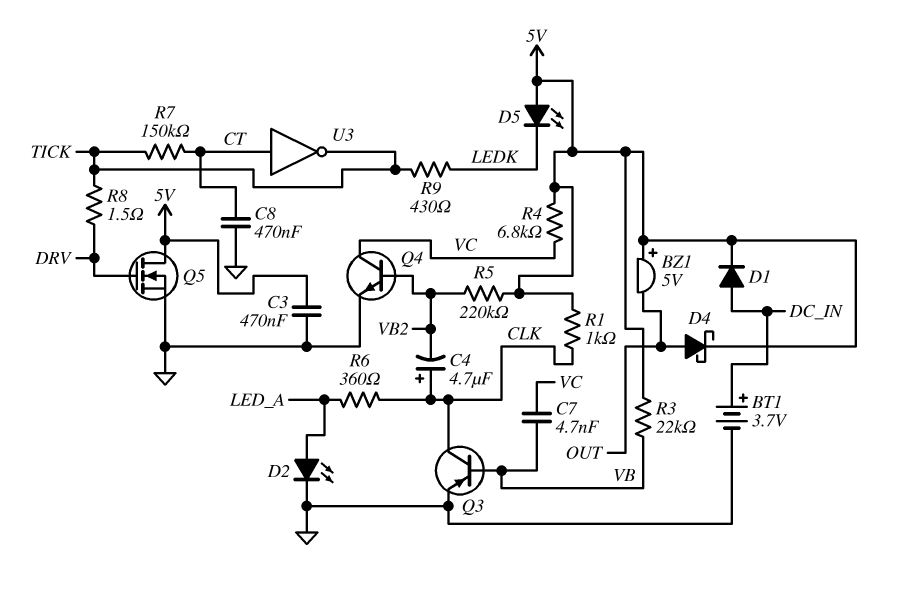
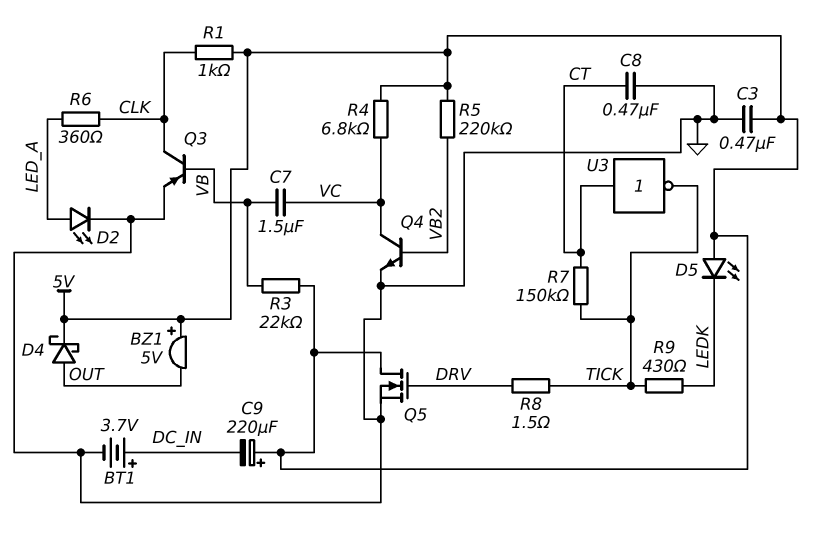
C4: 4.7uF (plus CLK, minus VB2) -> none
C7: 4.7nF (VB, VC) -> 1.5uF (VB, VC)
C9: none -> 220uF (plus 5V, minus DC_IN)
D1: diode (A DC_IN, K 5V) -> none

